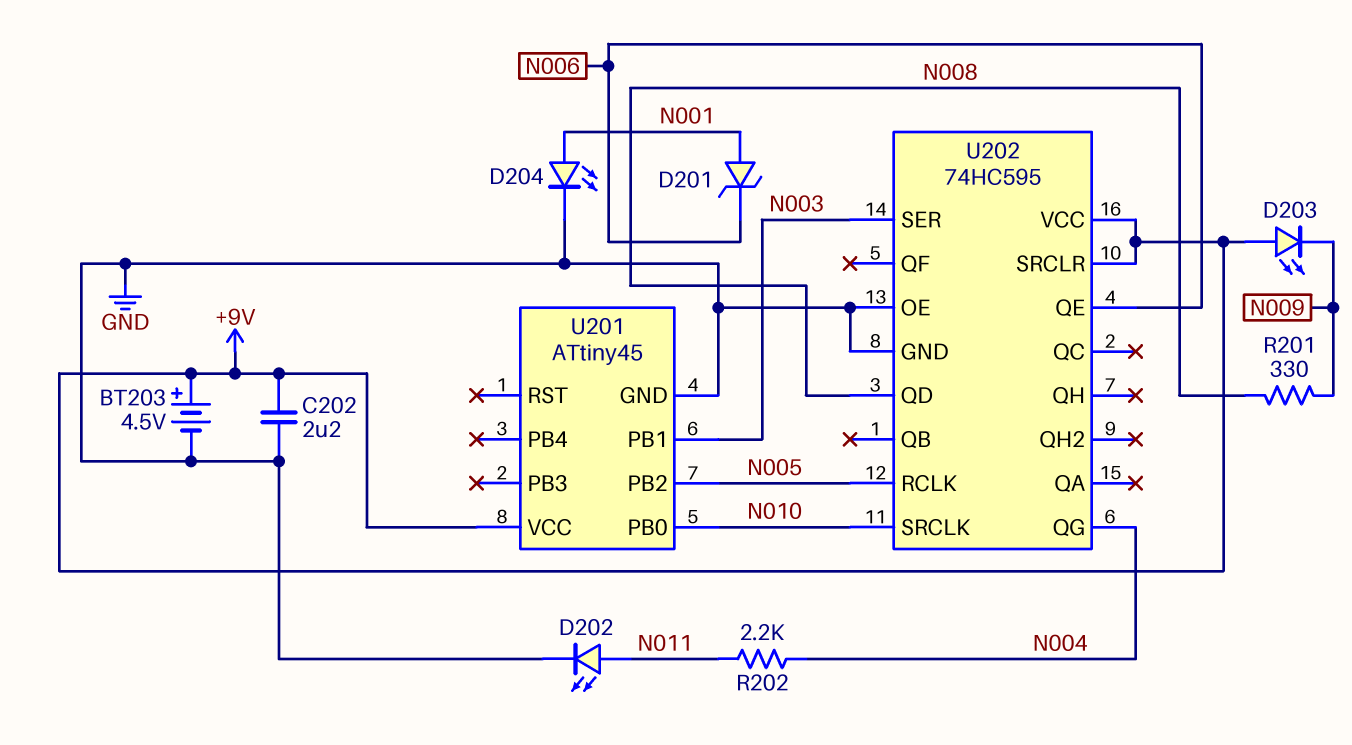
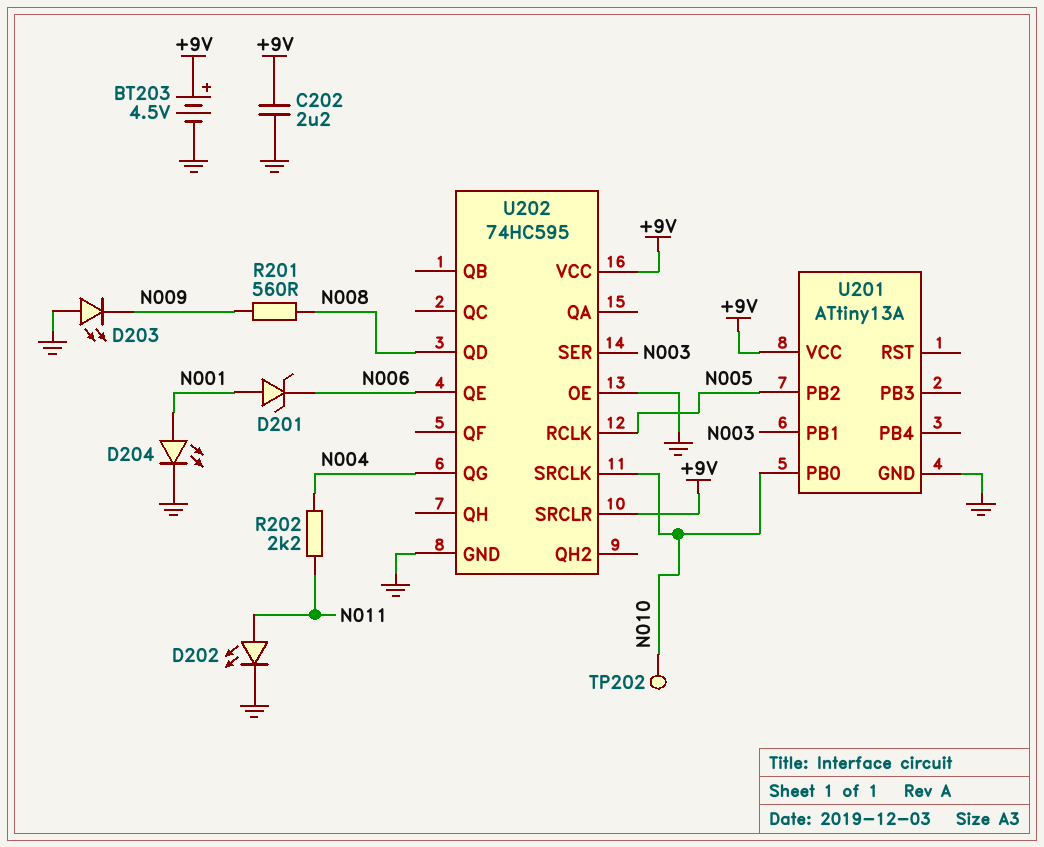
D203: LED (A +9V, K N009) -> LED (A GND, K N009)
R201: 330 (N008, N009) -> 560 (N008, N009)
TP202: none -> test point (N010)
U201: ATtiny45 -> ATtiny13A

